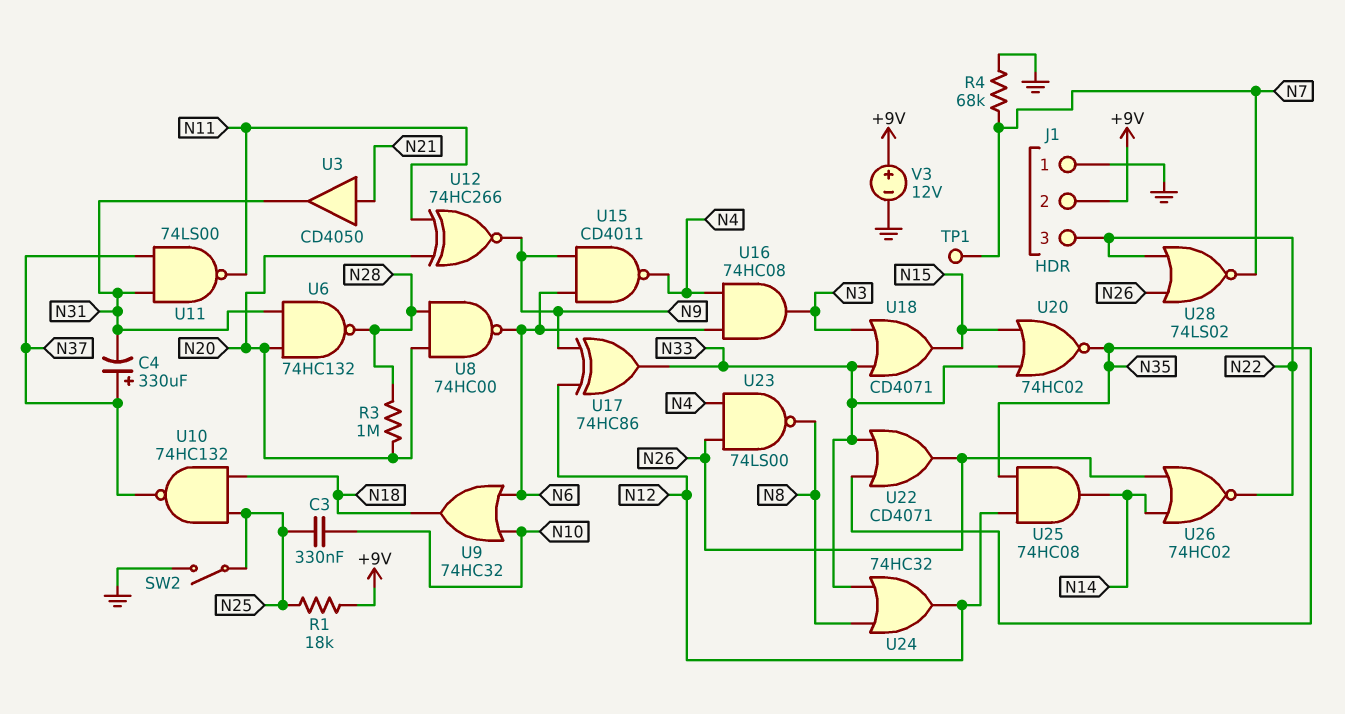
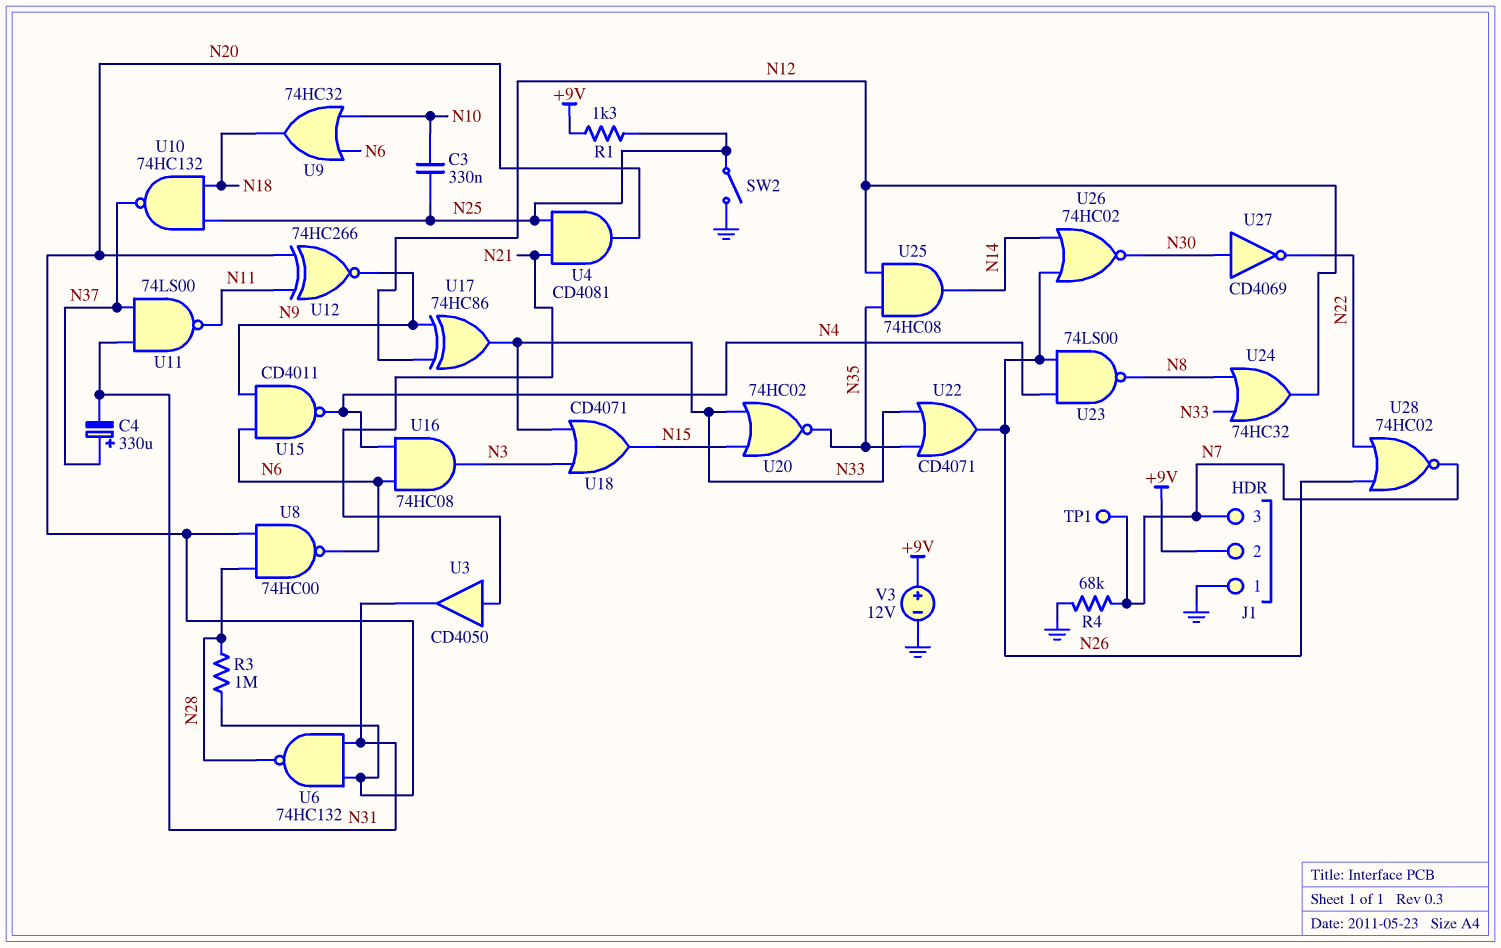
J1 pin 3: N22 -> N7
R1: 18k (+9V, N25) -> 1.3k (+9V, N25)
U4: none -> AND CD4081 (in N21, in N25, out N20)
U26: NOR 74HC02 (in N14, in N26, out N22) -> NOR 74HC02 (in N14, in N26, out N30)
U27: none -> NOT CD4069 (in N30, out N22)
U28: NOR 74LS02 (in N22, in N26, out N7) -> NOR 74HC02 (in N22, in N26, out N7)

